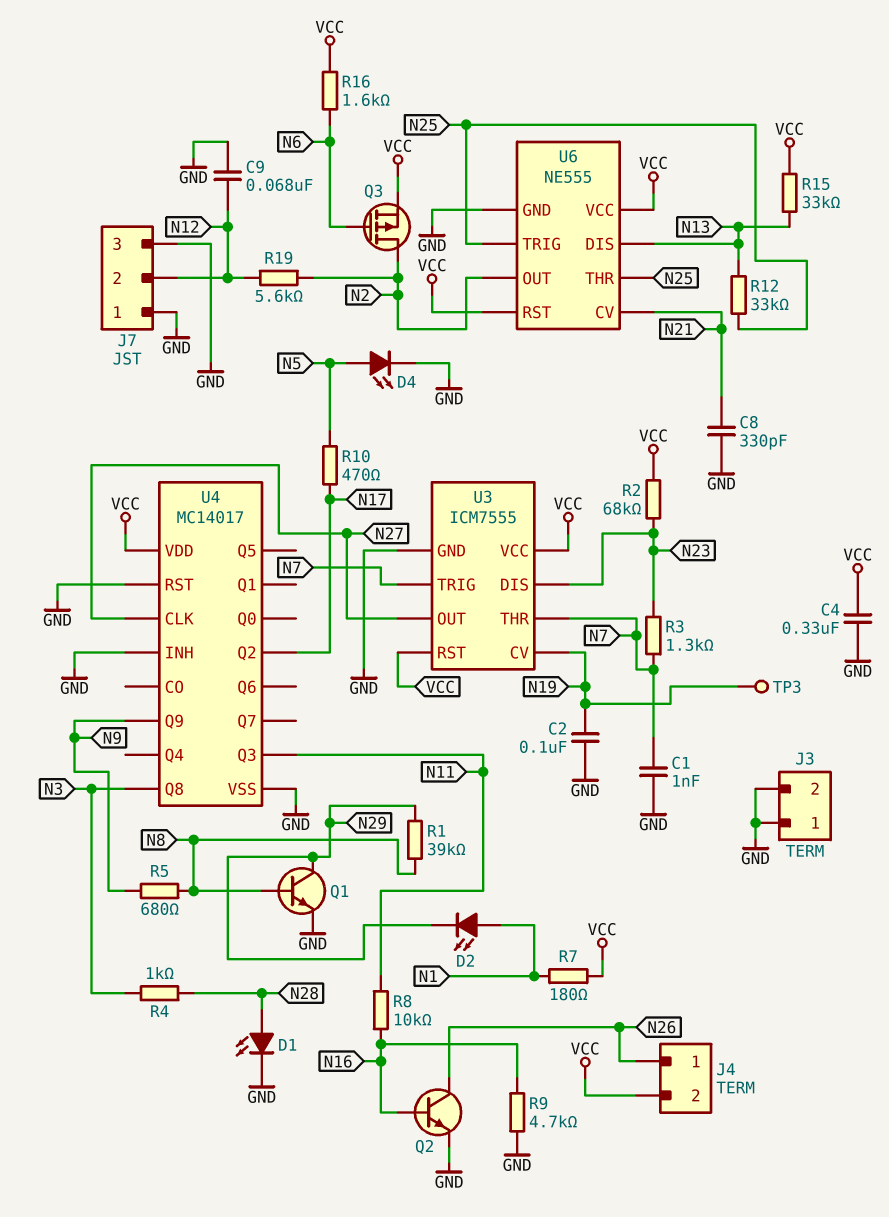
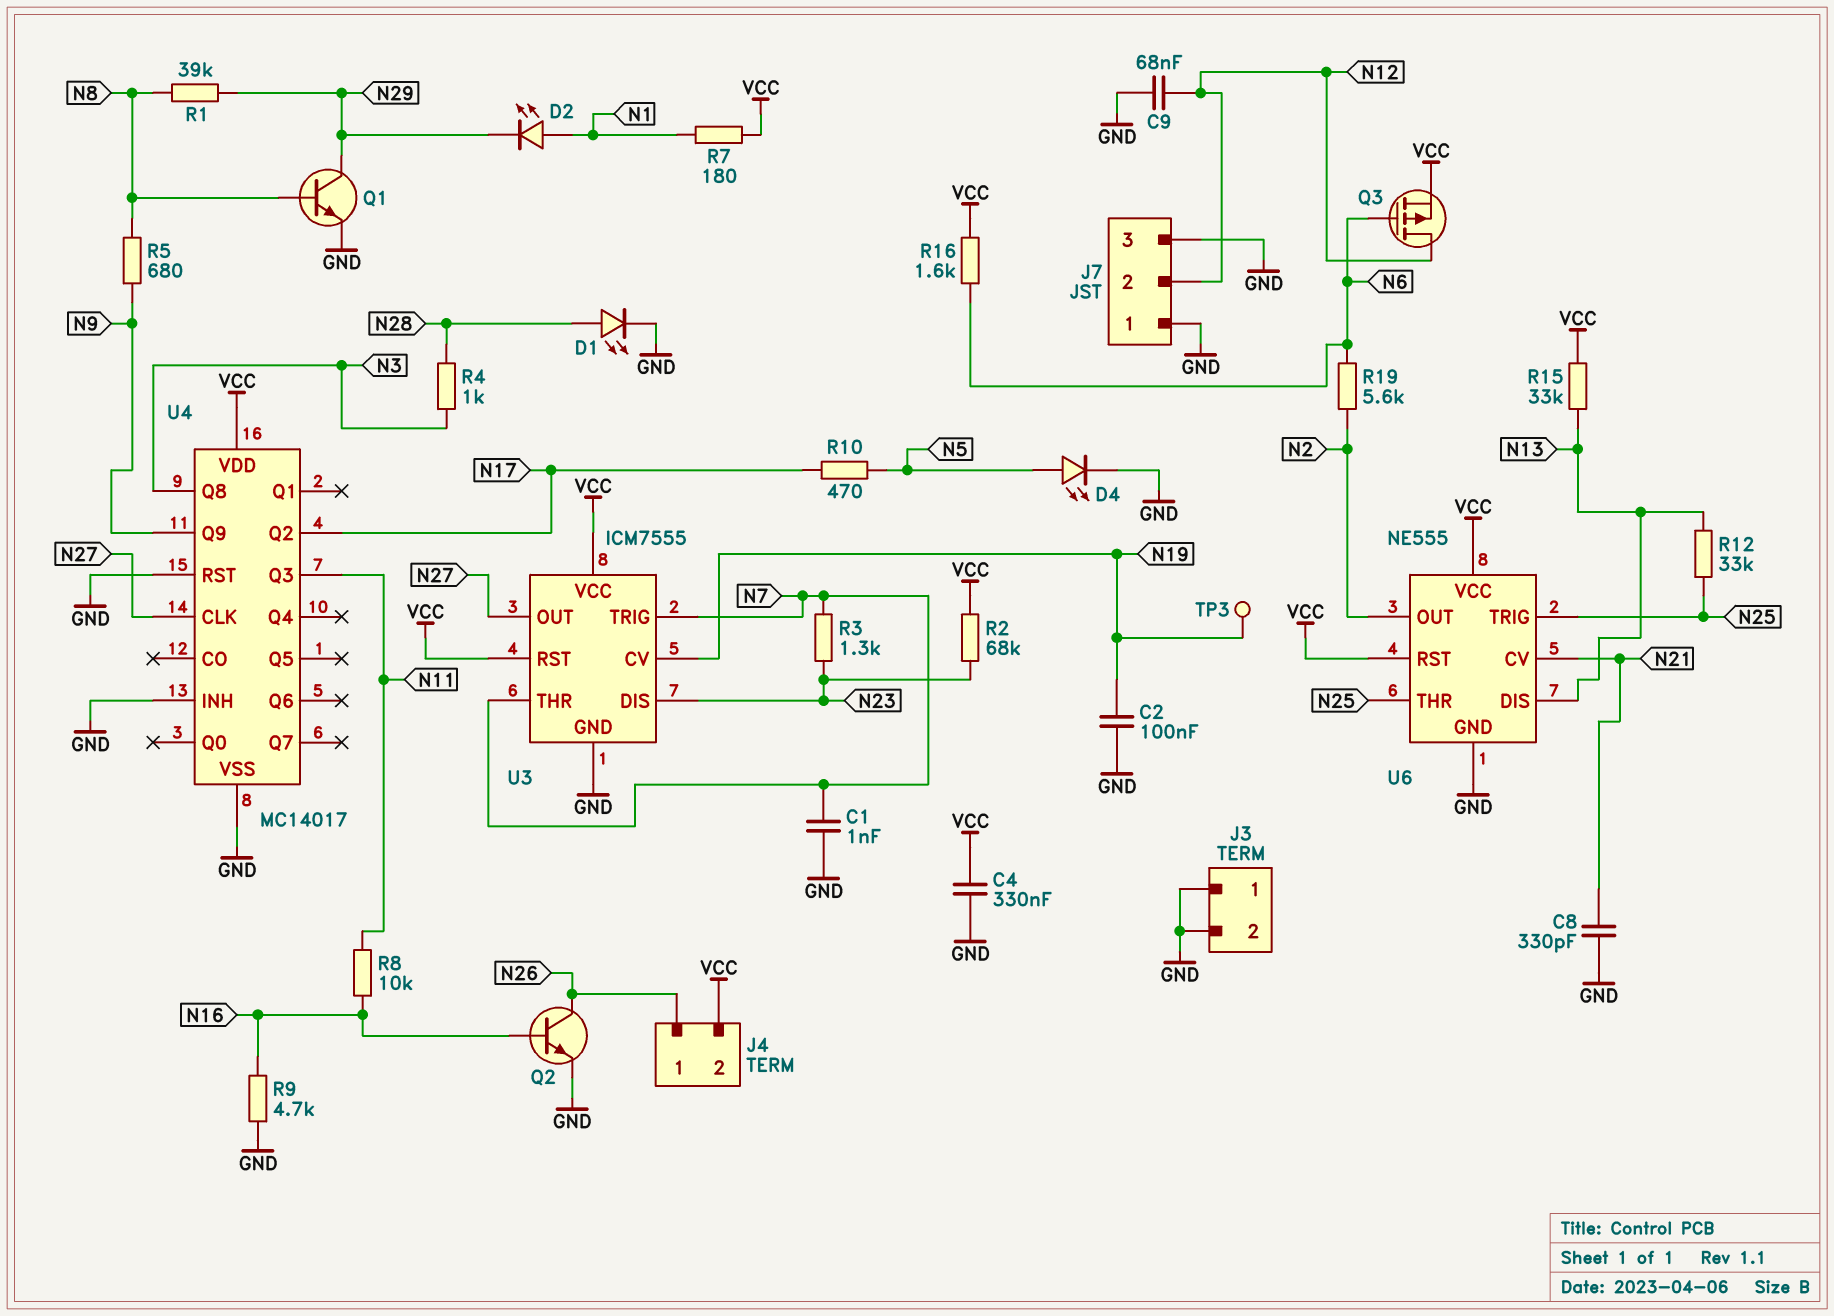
Q3: PMOS (G N6, D N2, S VCC) -> PMOS (G N6, D N12, S VCC)
R19: 5.6k (N2, N12) -> 5.6k (N2, N6)

